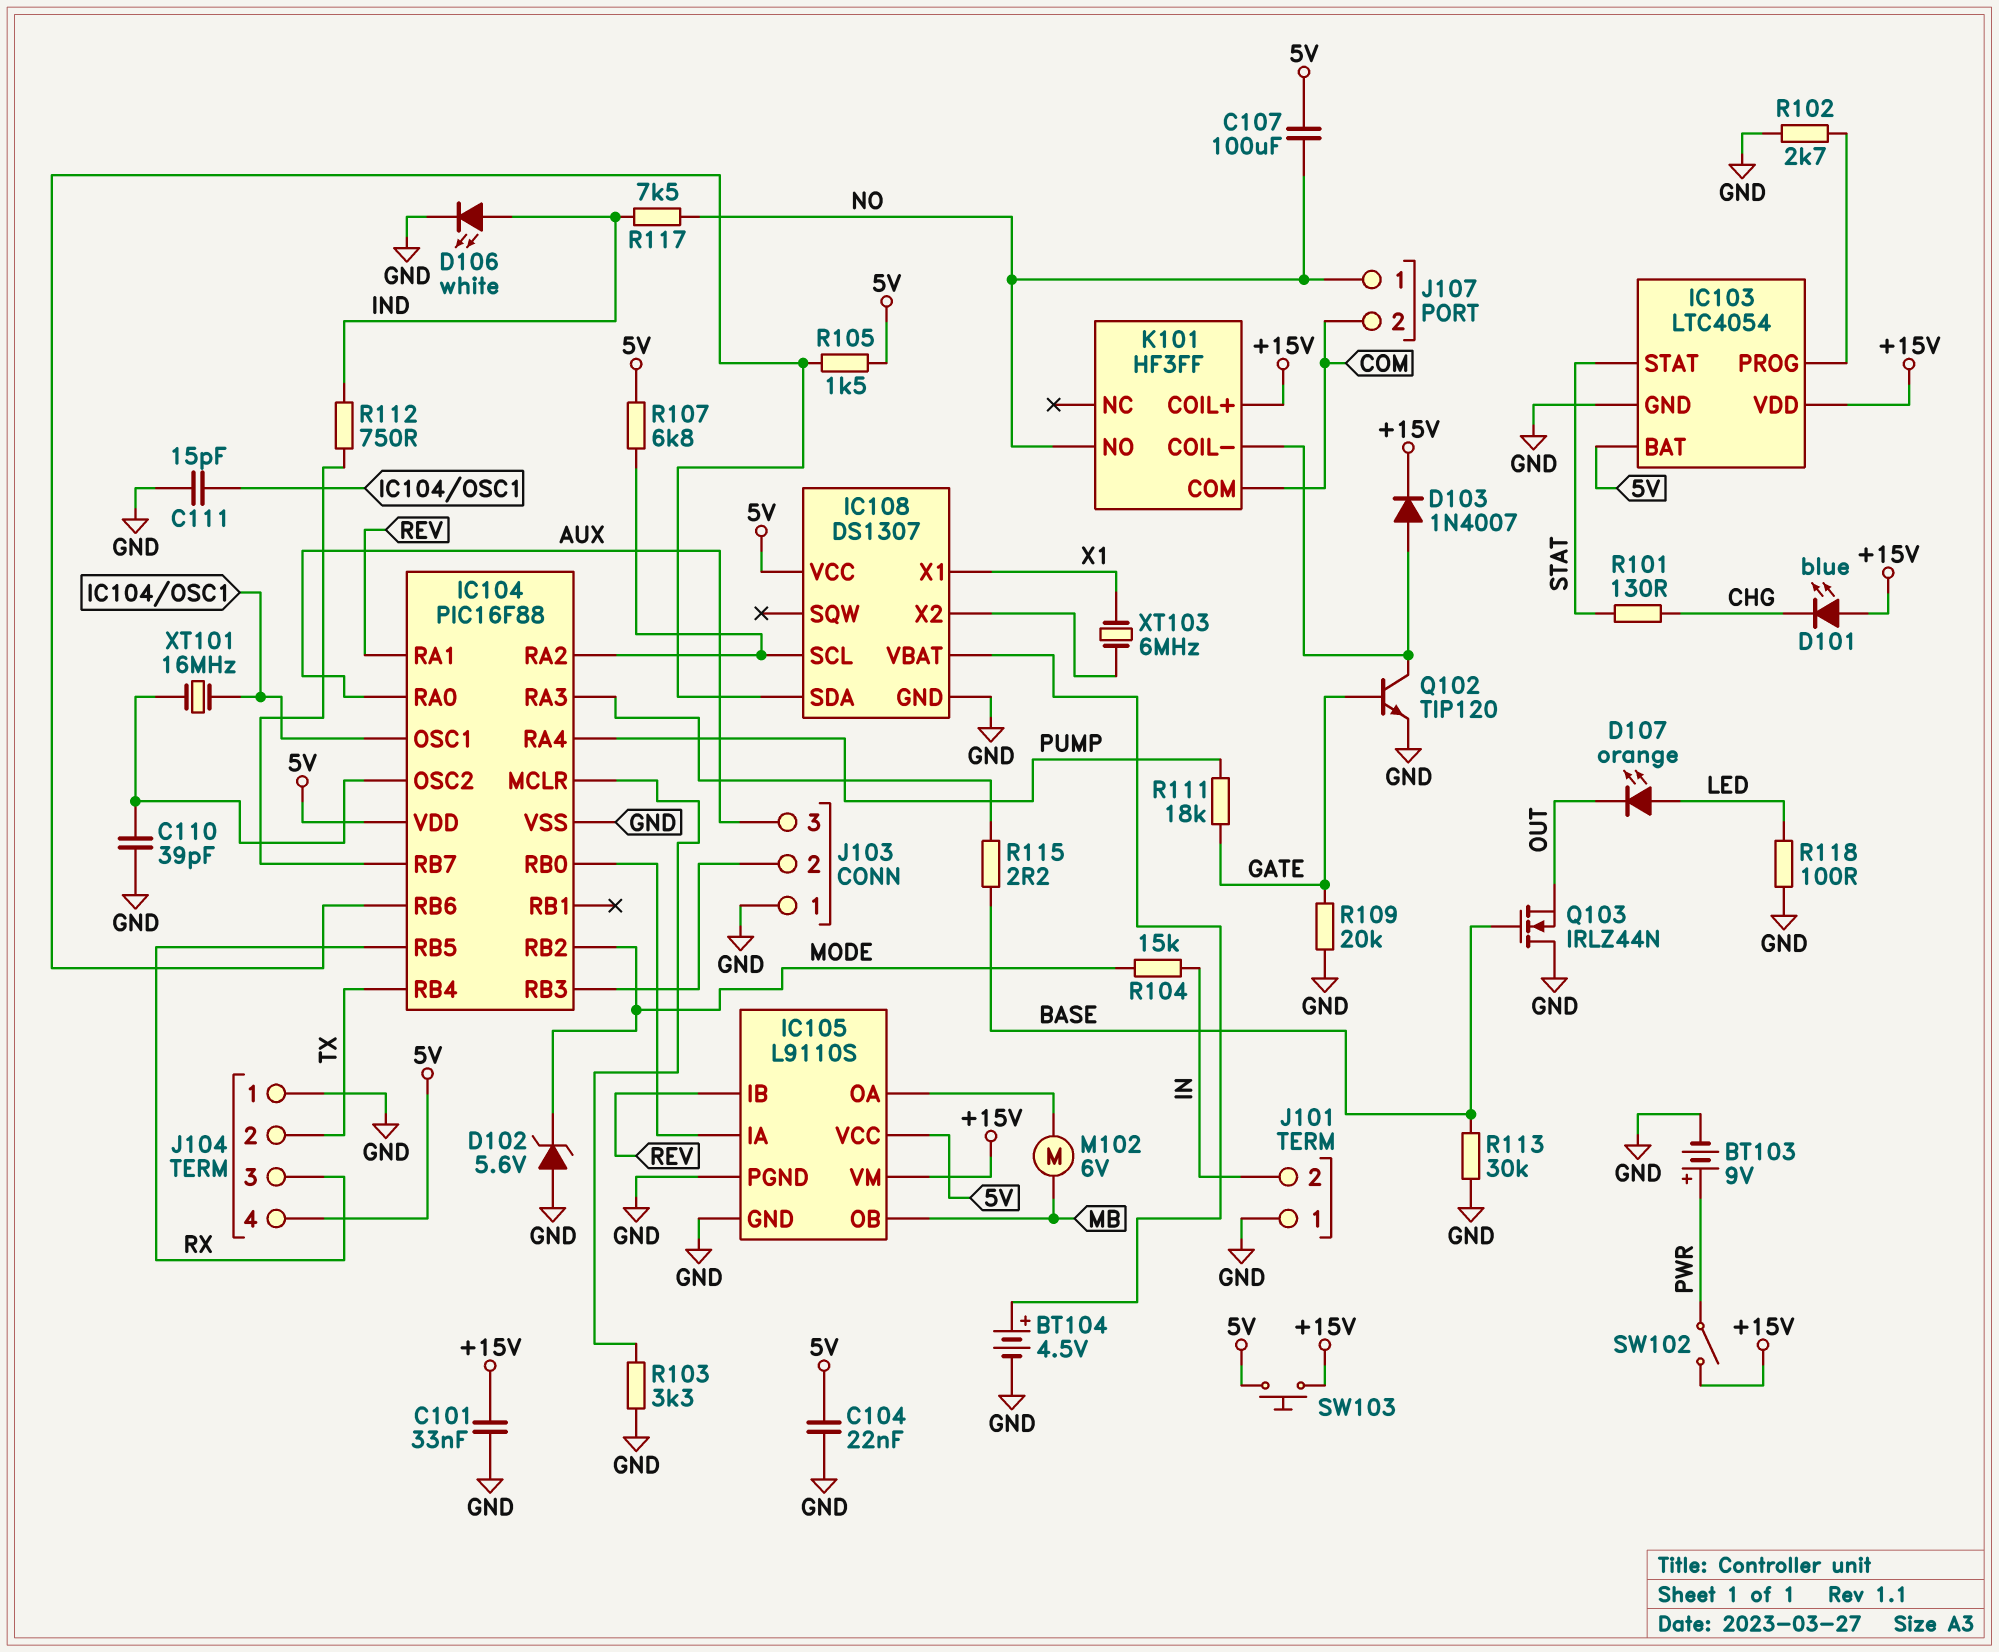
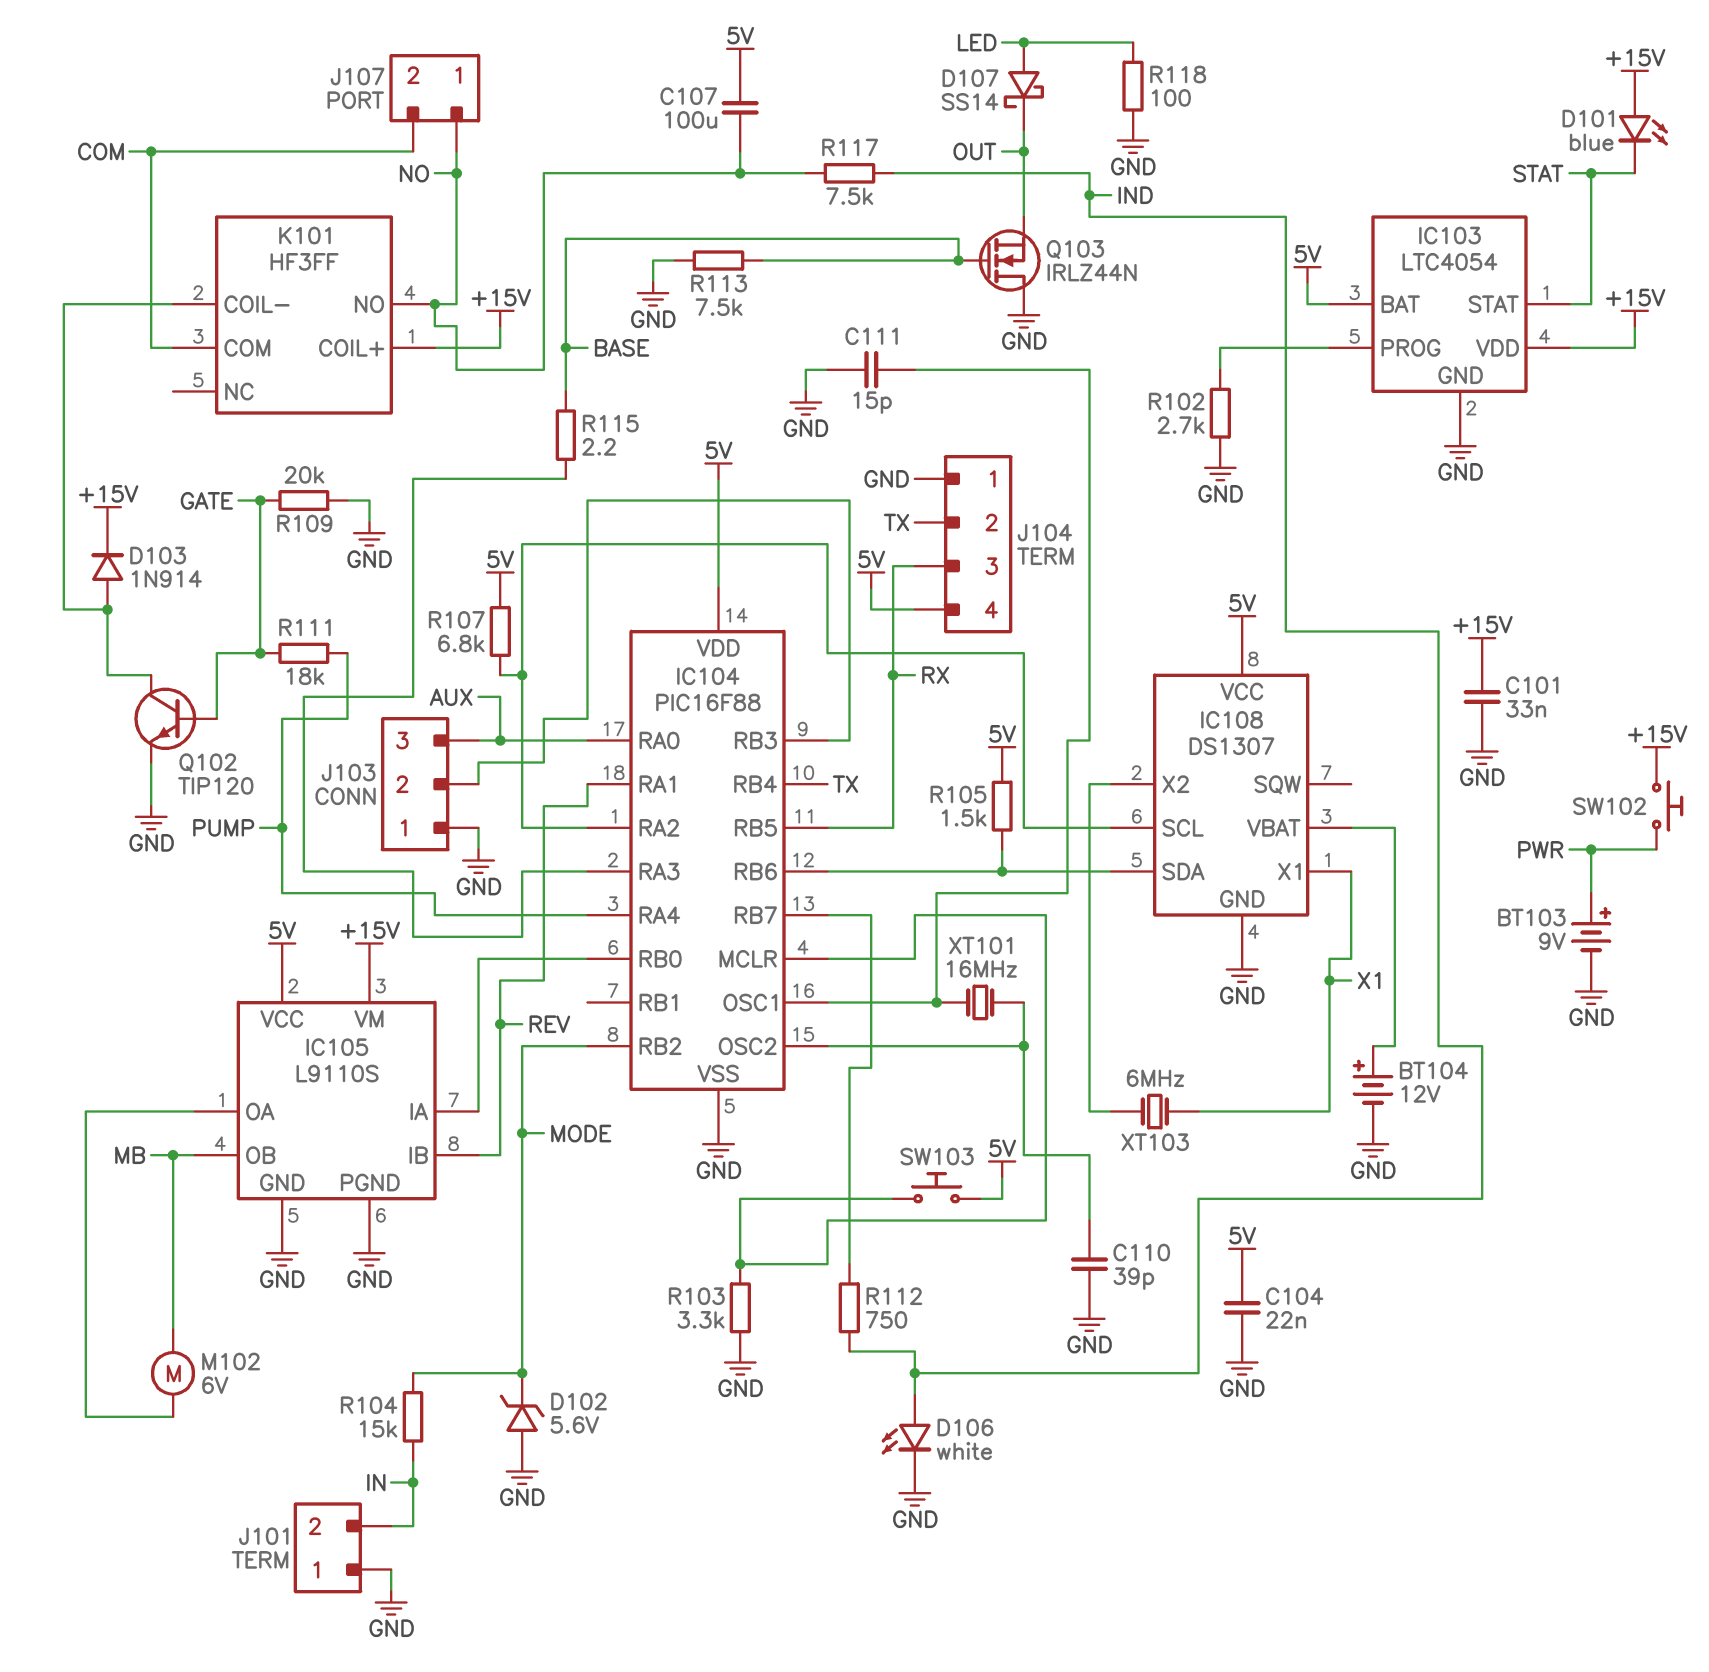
BT104: 4.5V (plus IC108/VBAT, minus GND) -> 12V (plus IC108/VBAT, minus GND)
D101: LED blue (A +15V, K CHG) -> LED blue (A +15V, K STAT)
D103: diode 1N4007 (A K101/COIL-, K +15V) -> diode 1N914 (A K101/COIL-, K +15V)
D107: LED orange (A LED, K OUT) -> schottky SS14 (A LED, K OUT)
R101: 130 (CHG, STAT) -> none
R113: 30k (BASE, GND) -> 7.5k (BASE, GND)
SW102: switch (+15V, PWR) -> button (+15V, PWR)
SW103: button (+15V, 5V) -> button (5V, IC104/MCLR)

